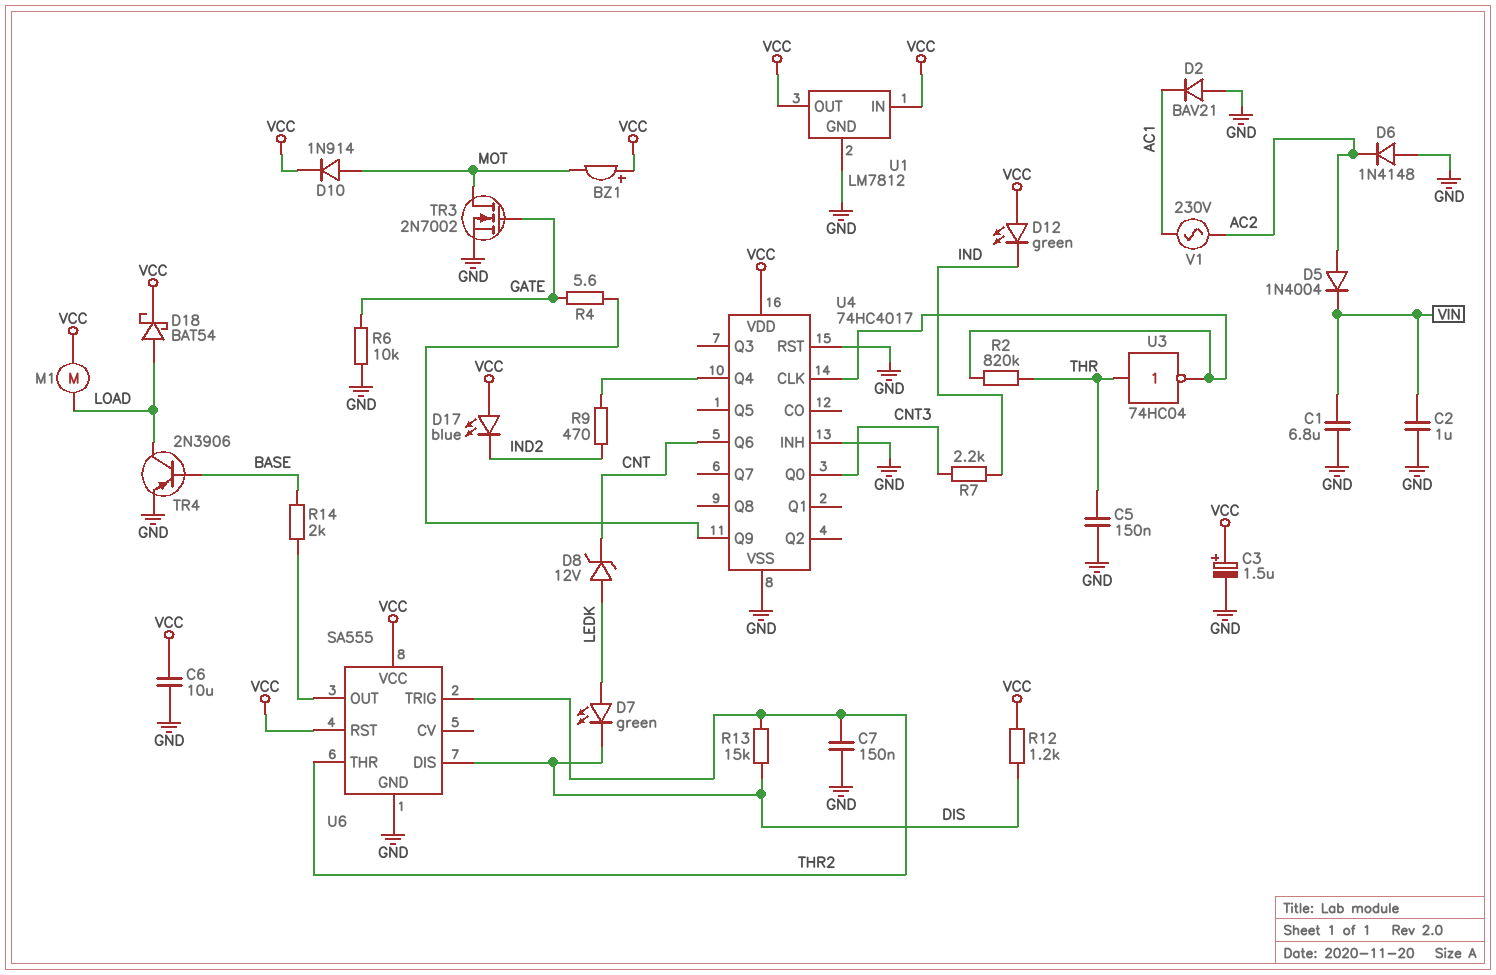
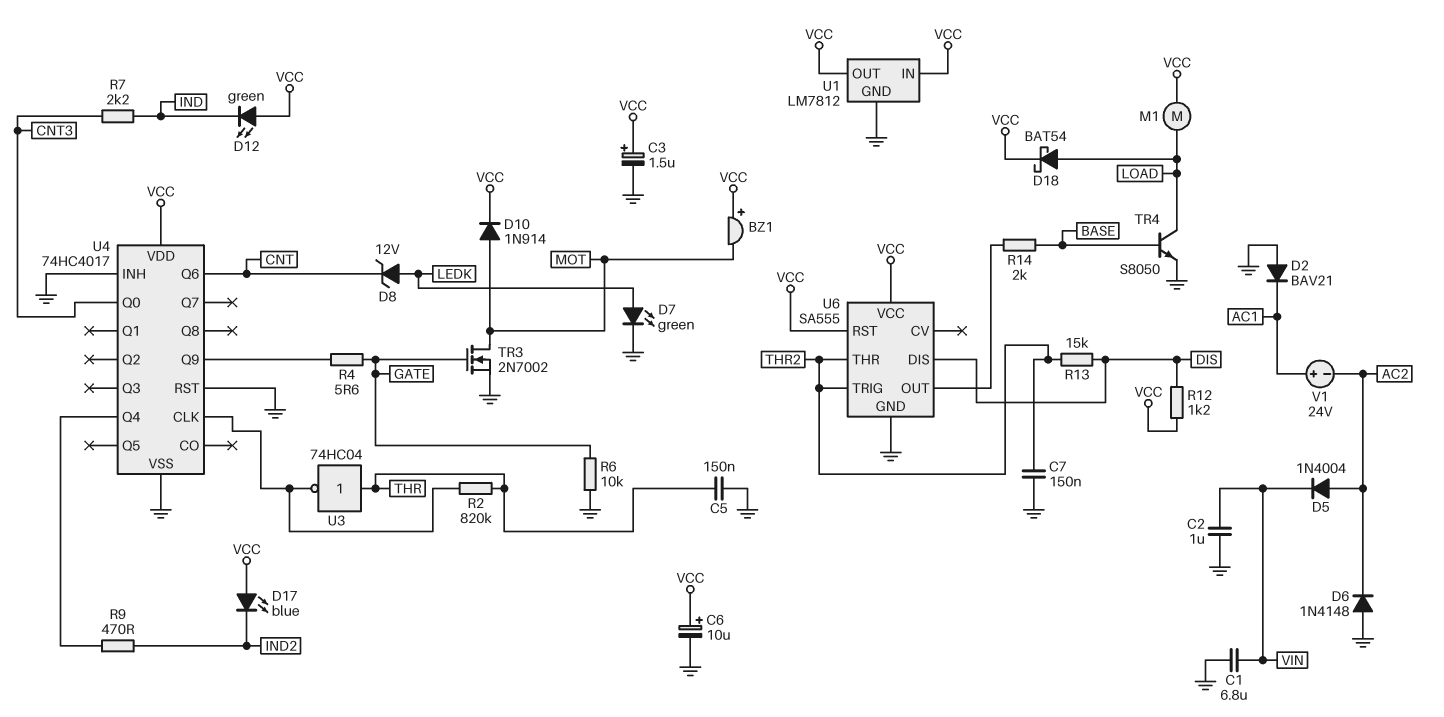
C6: 10uF (GND, VCC) -> 10uF (plus VCC, minus GND)
D7: LED green (A LEDK, K DIS) -> LED green (A LEDK, K GND)
TR4: PNP 2N3906 (B BASE, C LOAD, E GND) -> NPN S8050 (B BASE, C LOAD, E GND)
V1: AC 230V (AC1, AC2) -> 24V (plus AC1, minus AC2)

